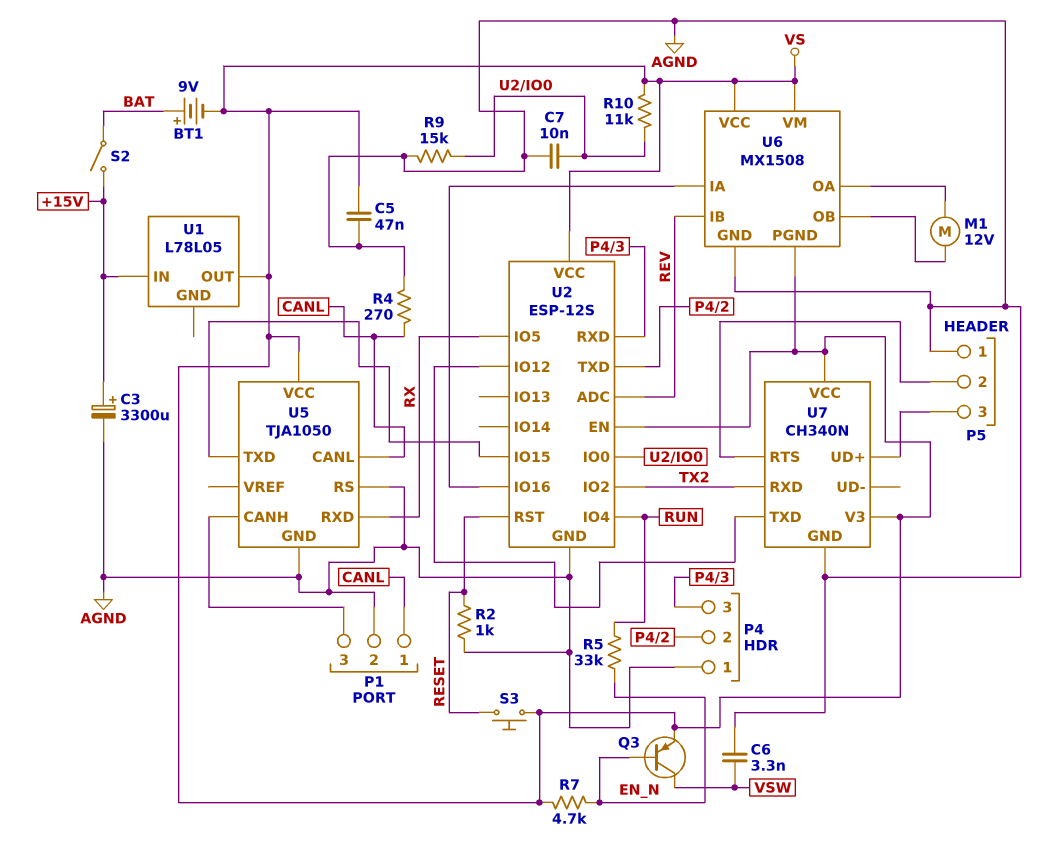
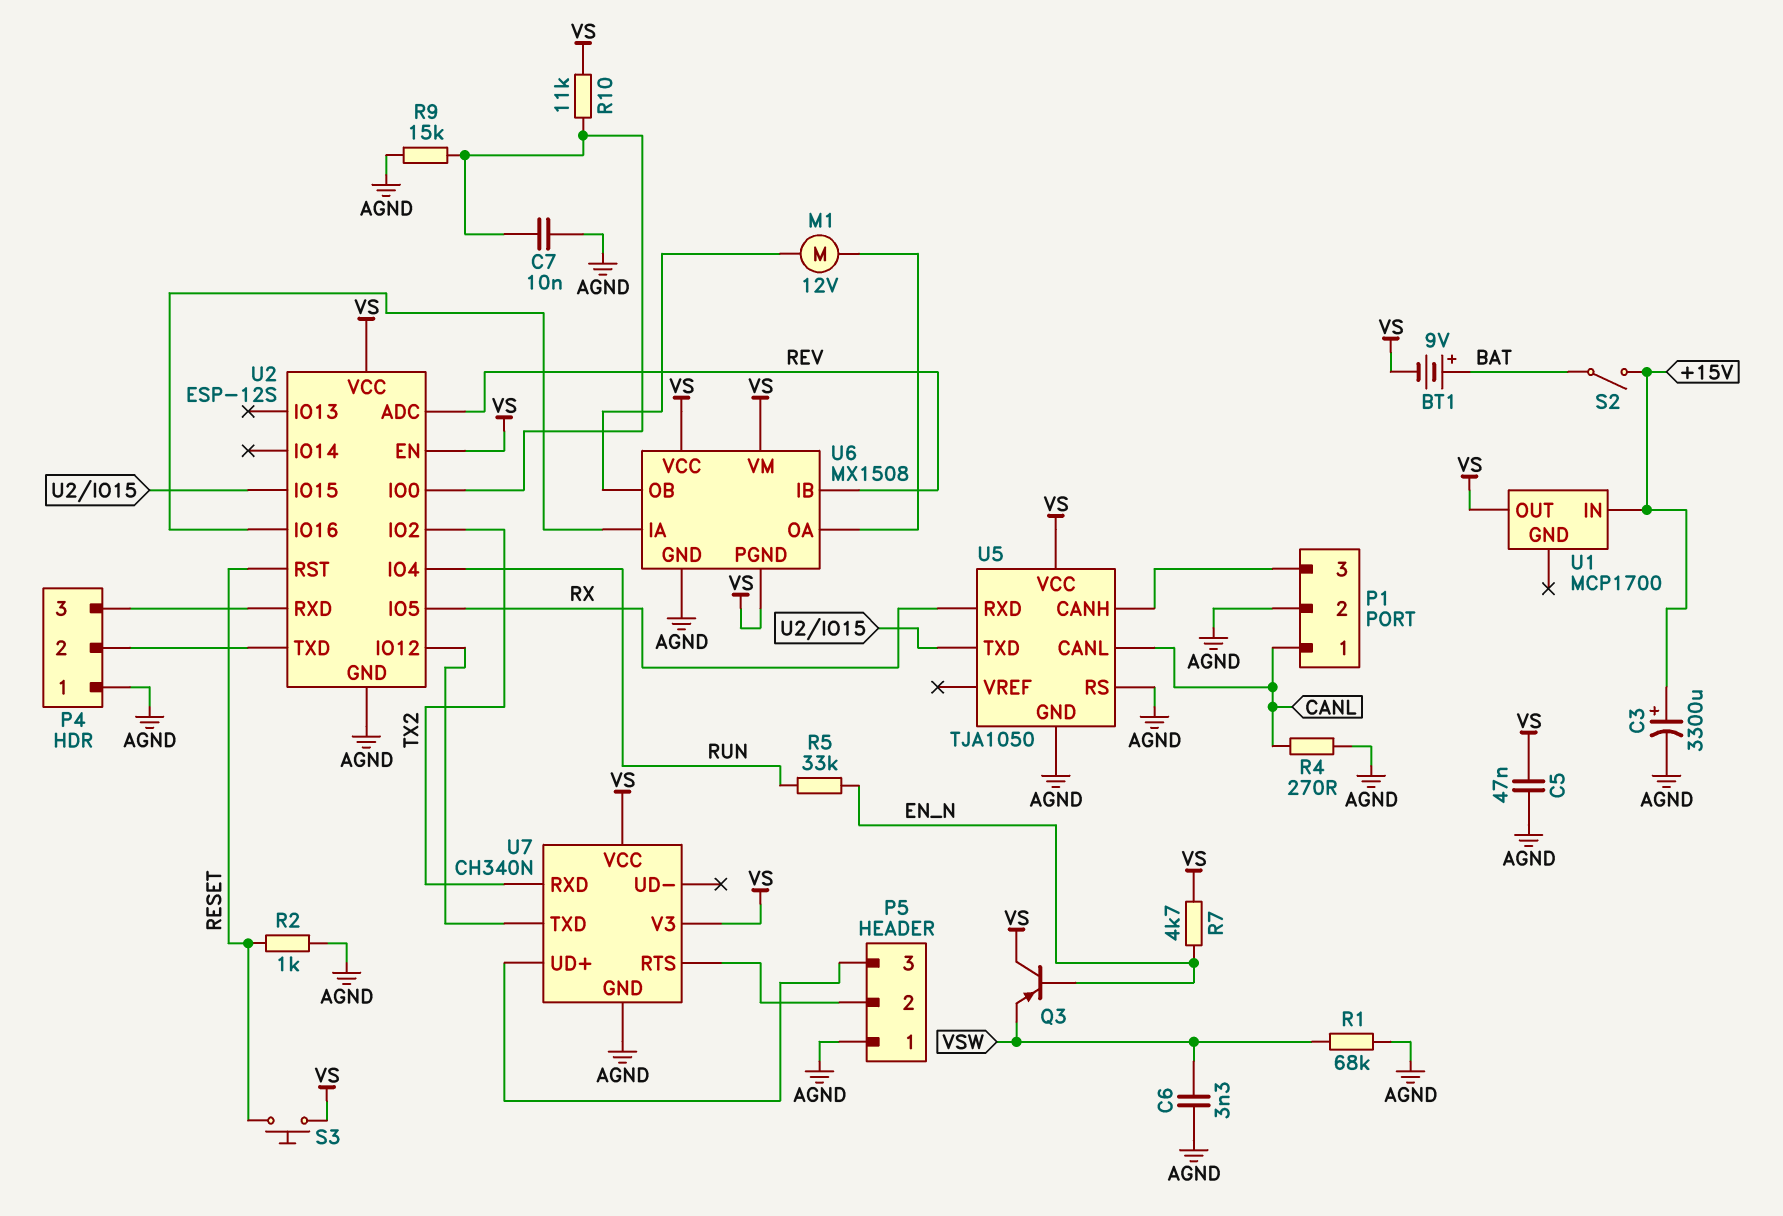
Q3: PNP (B EN_N, C VSW, E VS) -> PNP (B EN_N, C VS, E VSW)
R1: none -> 68k (AGND, VSW)
U1: L78L05 -> MCP1700

